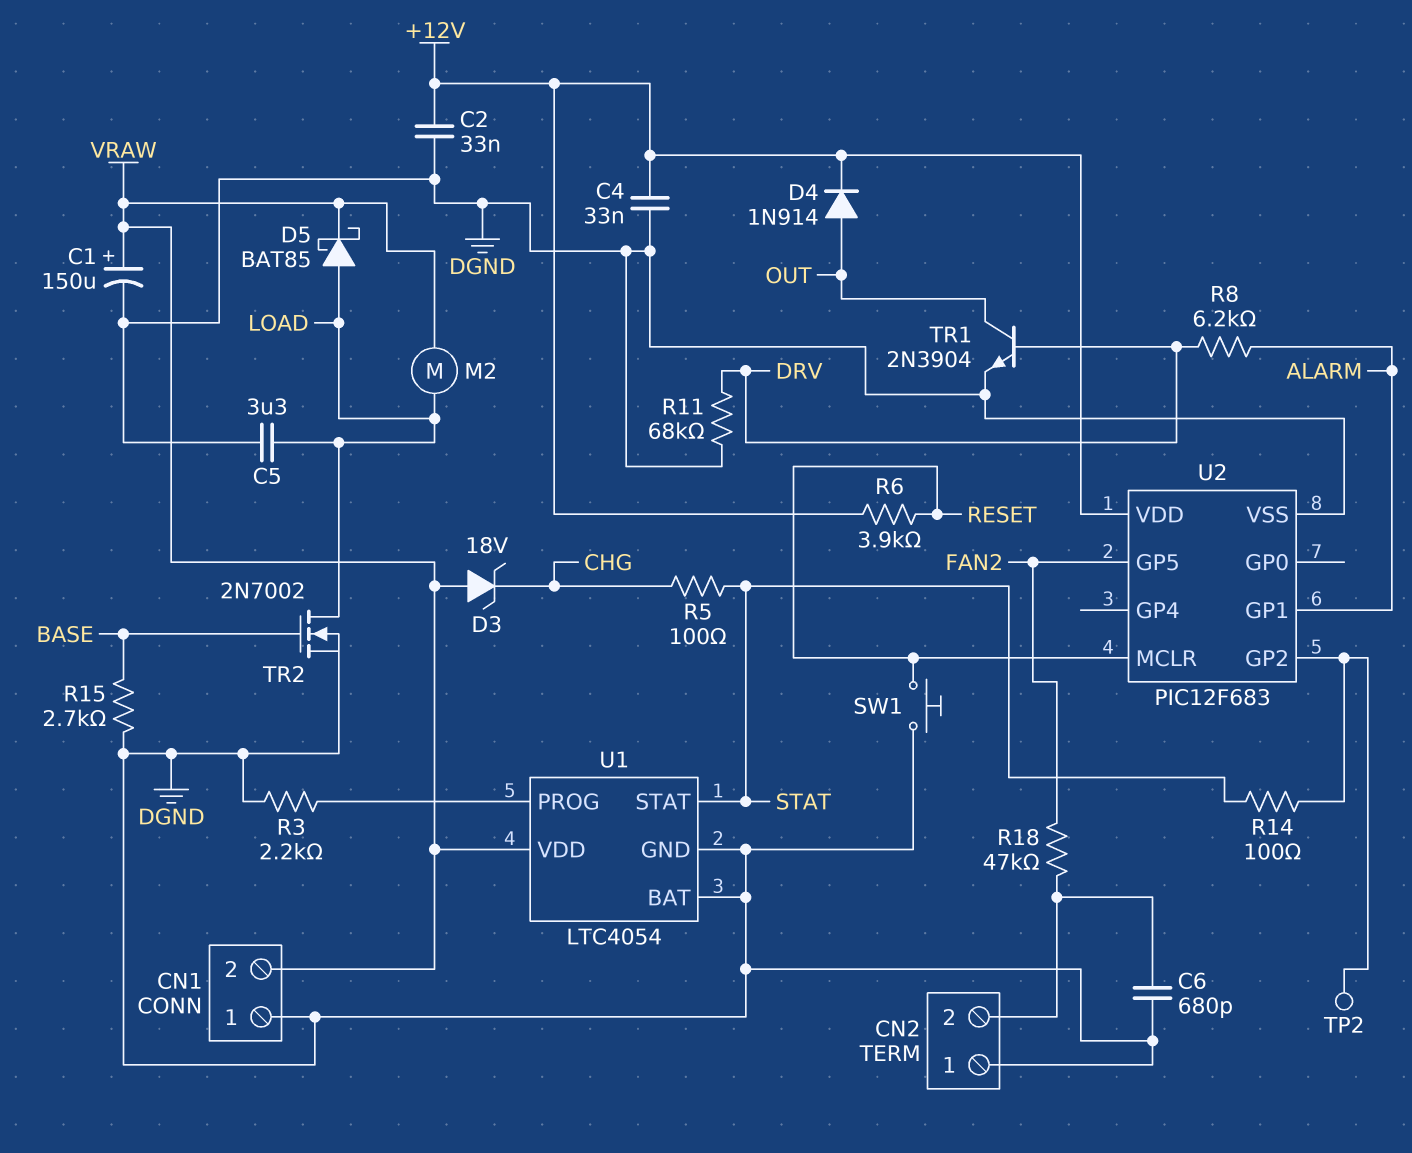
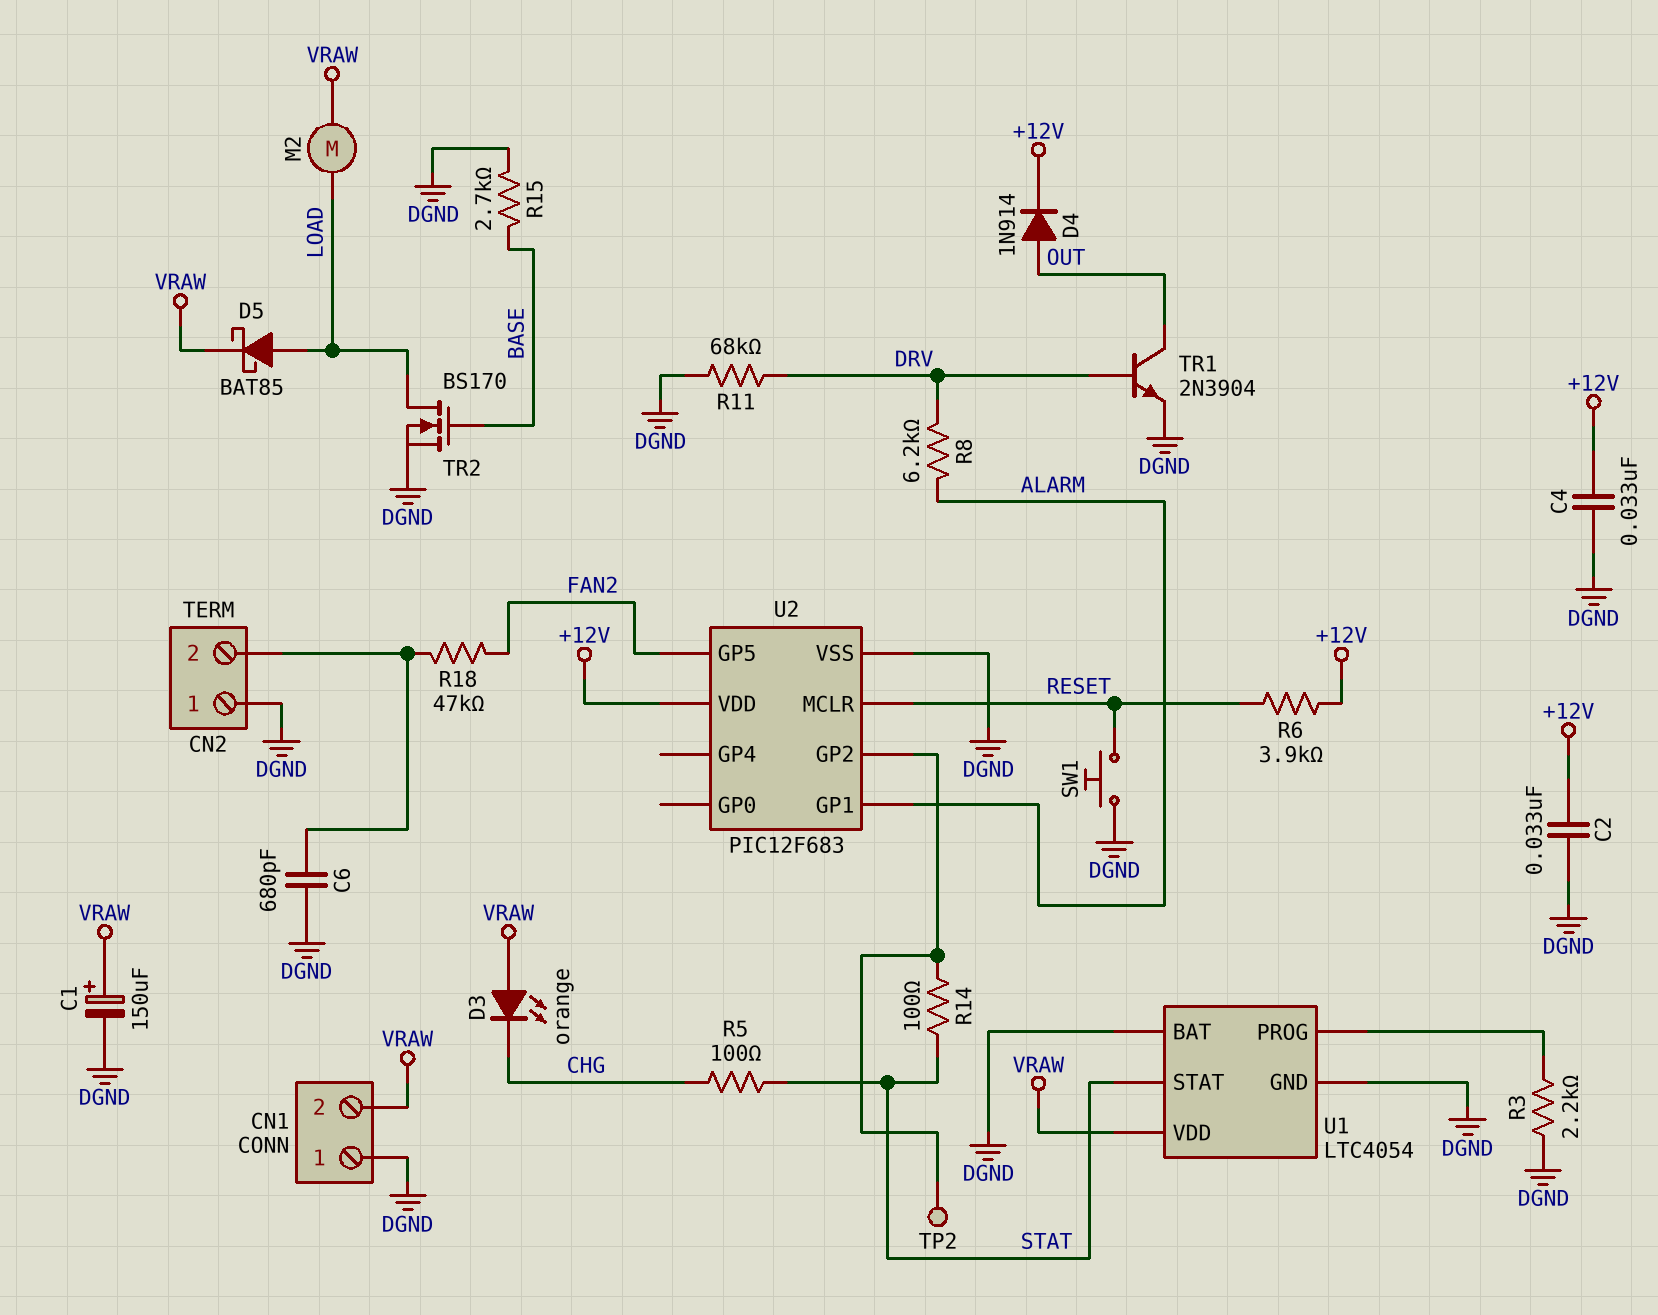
C5: 3.3uF (DGND, LOAD) -> none
D3: zener 18V (A VRAW, K CHG) -> LED orange (A VRAW, K CHG)
TR2: NMOS 2N7002 (G BASE, D LOAD, S DGND) -> NMOS BS170 (G BASE, D LOAD, S DGND)

